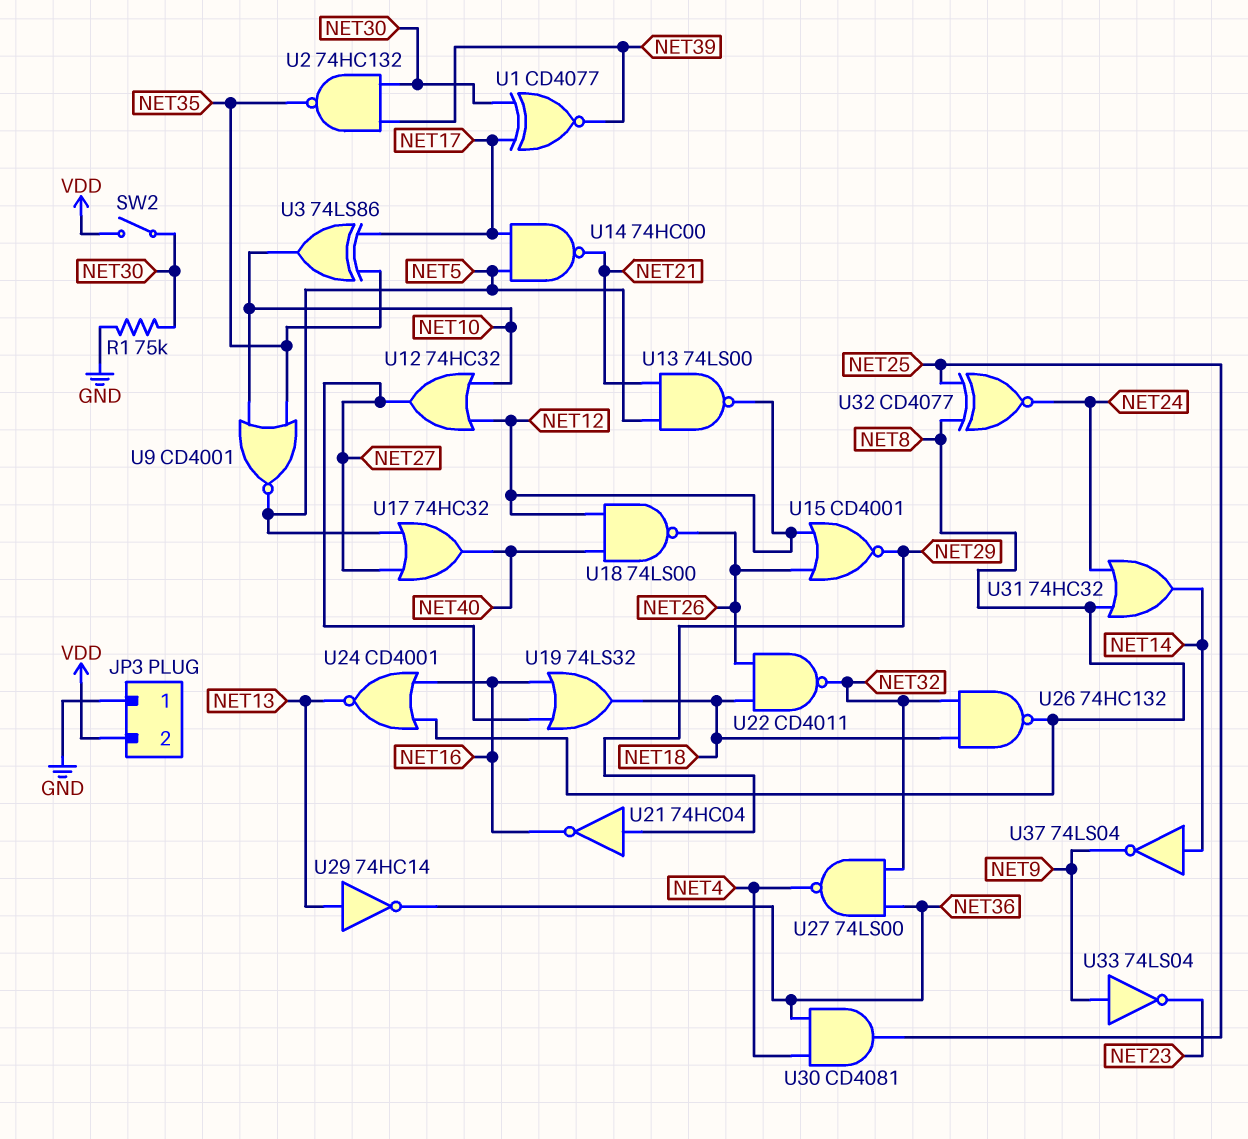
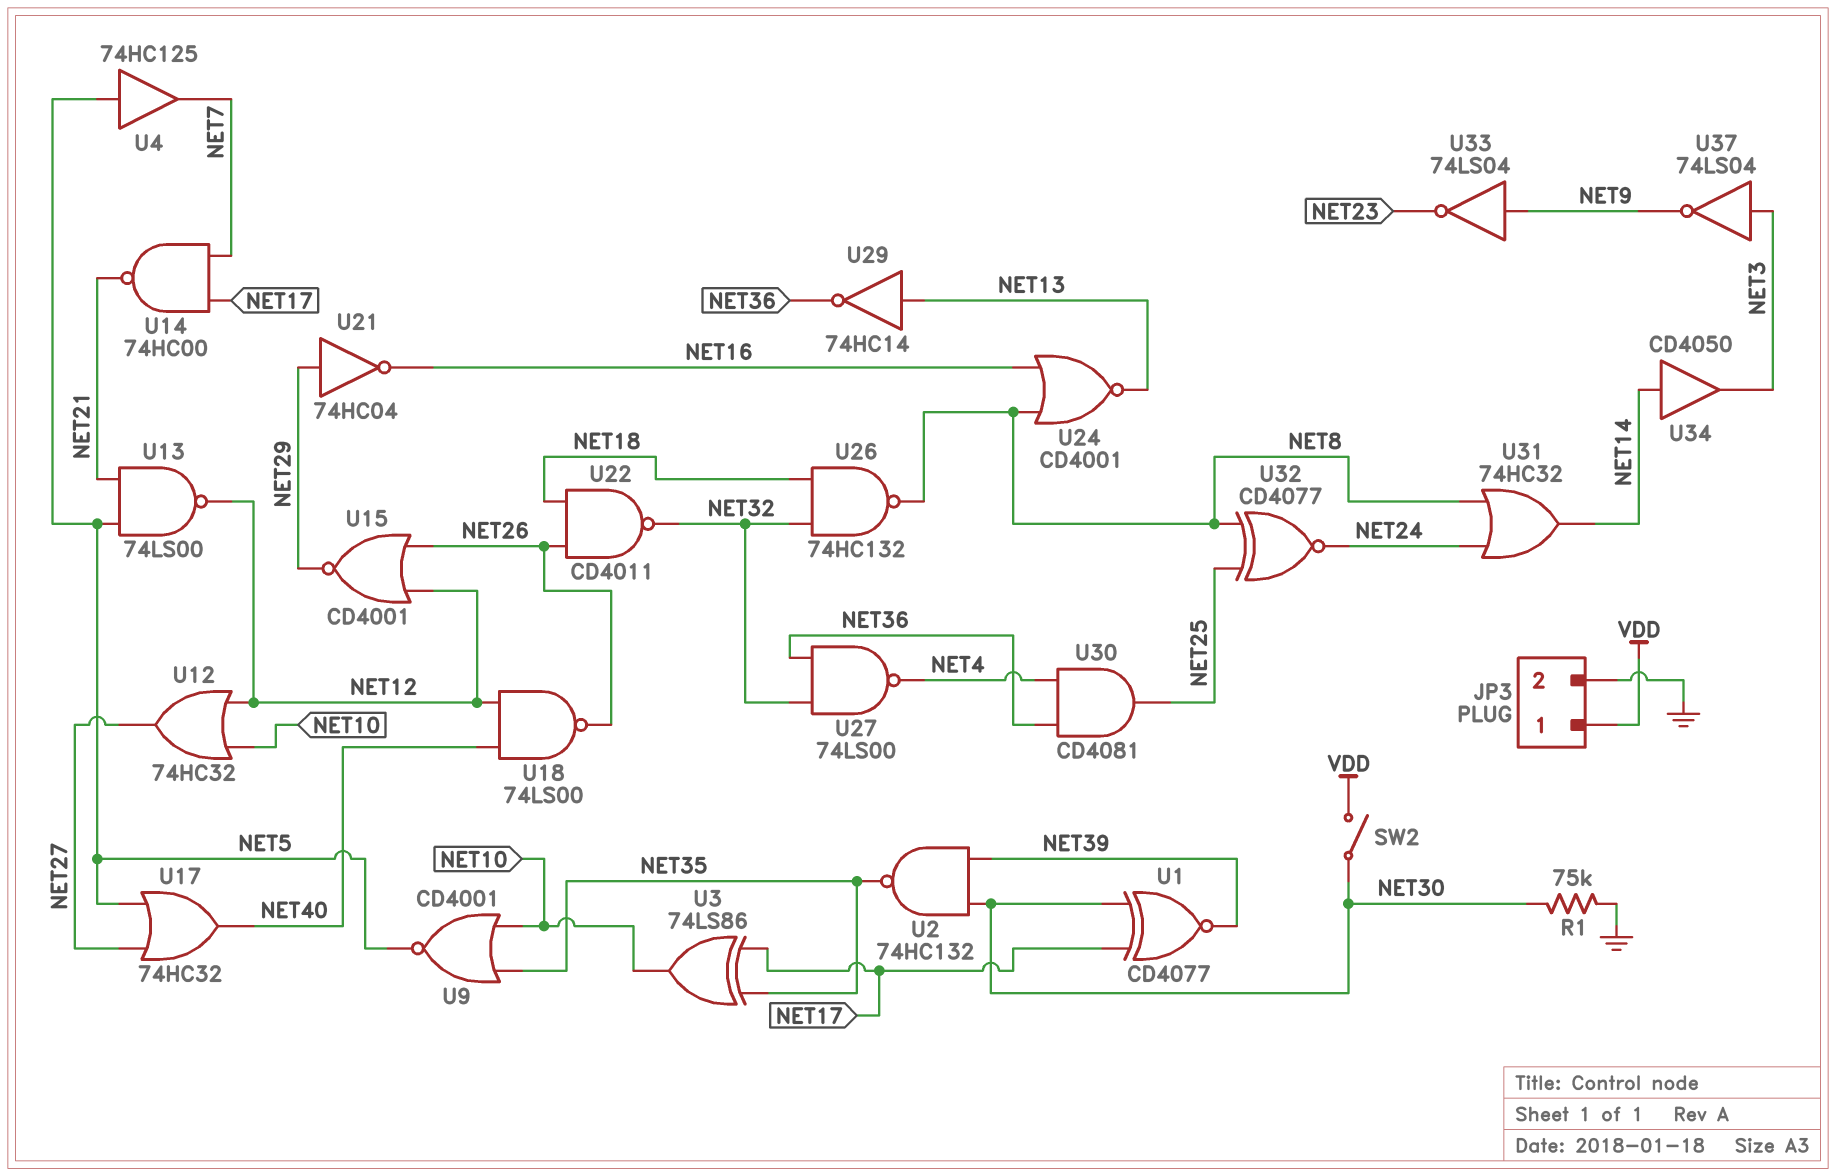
JP3 pin 1: GND -> VDD
JP3 pin 2: VDD -> GND
U4: none -> buffer 74HC125 (in NET5, out NET7)
U14: NAND 74HC00 (in NET5, in NET17, out NET21) -> NAND 74HC00 (in NET7, in NET17, out NET21)
U19: OR 74LS32 (in NET16, in NET27, out NET18) -> none
U34: none -> buffer CD4050 (in NET14, out NET3)
U37: NOT 74LS04 (in NET14, out NET9) -> NOT 74LS04 (in NET3, out NET9)

